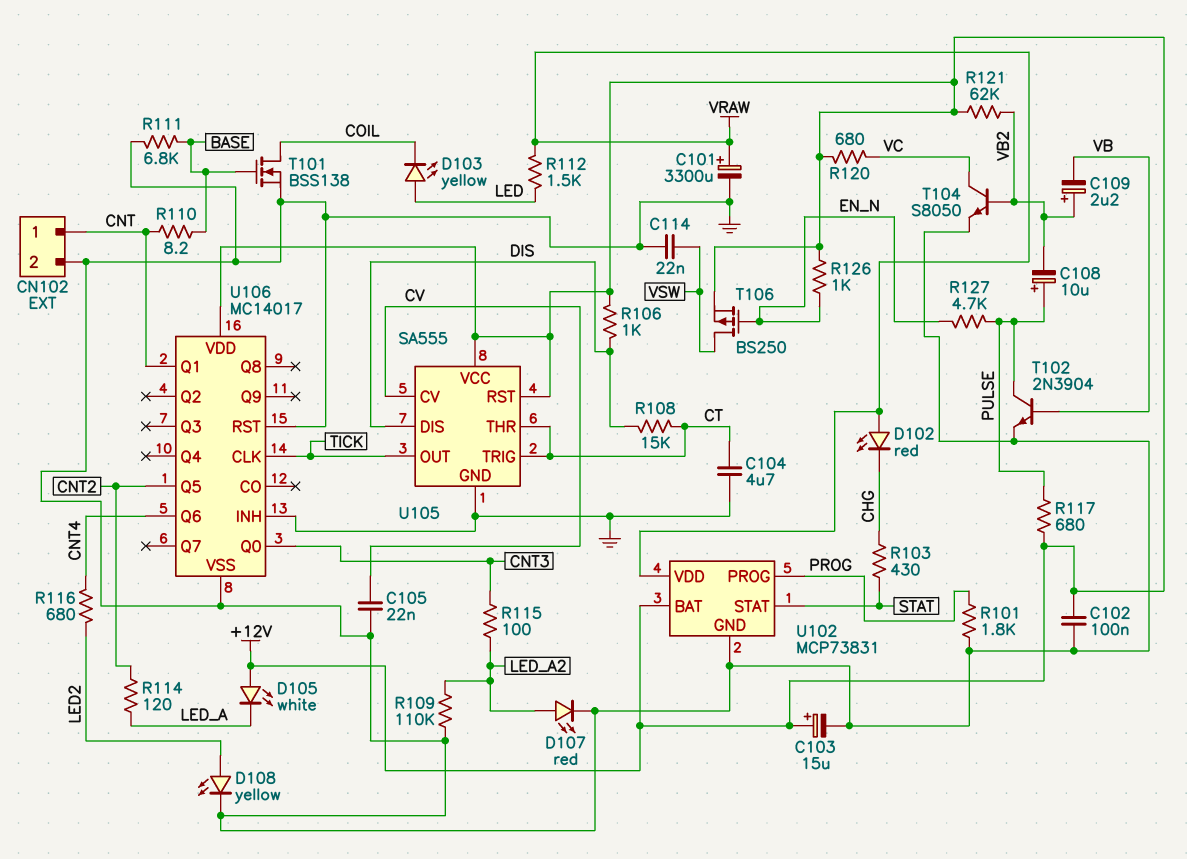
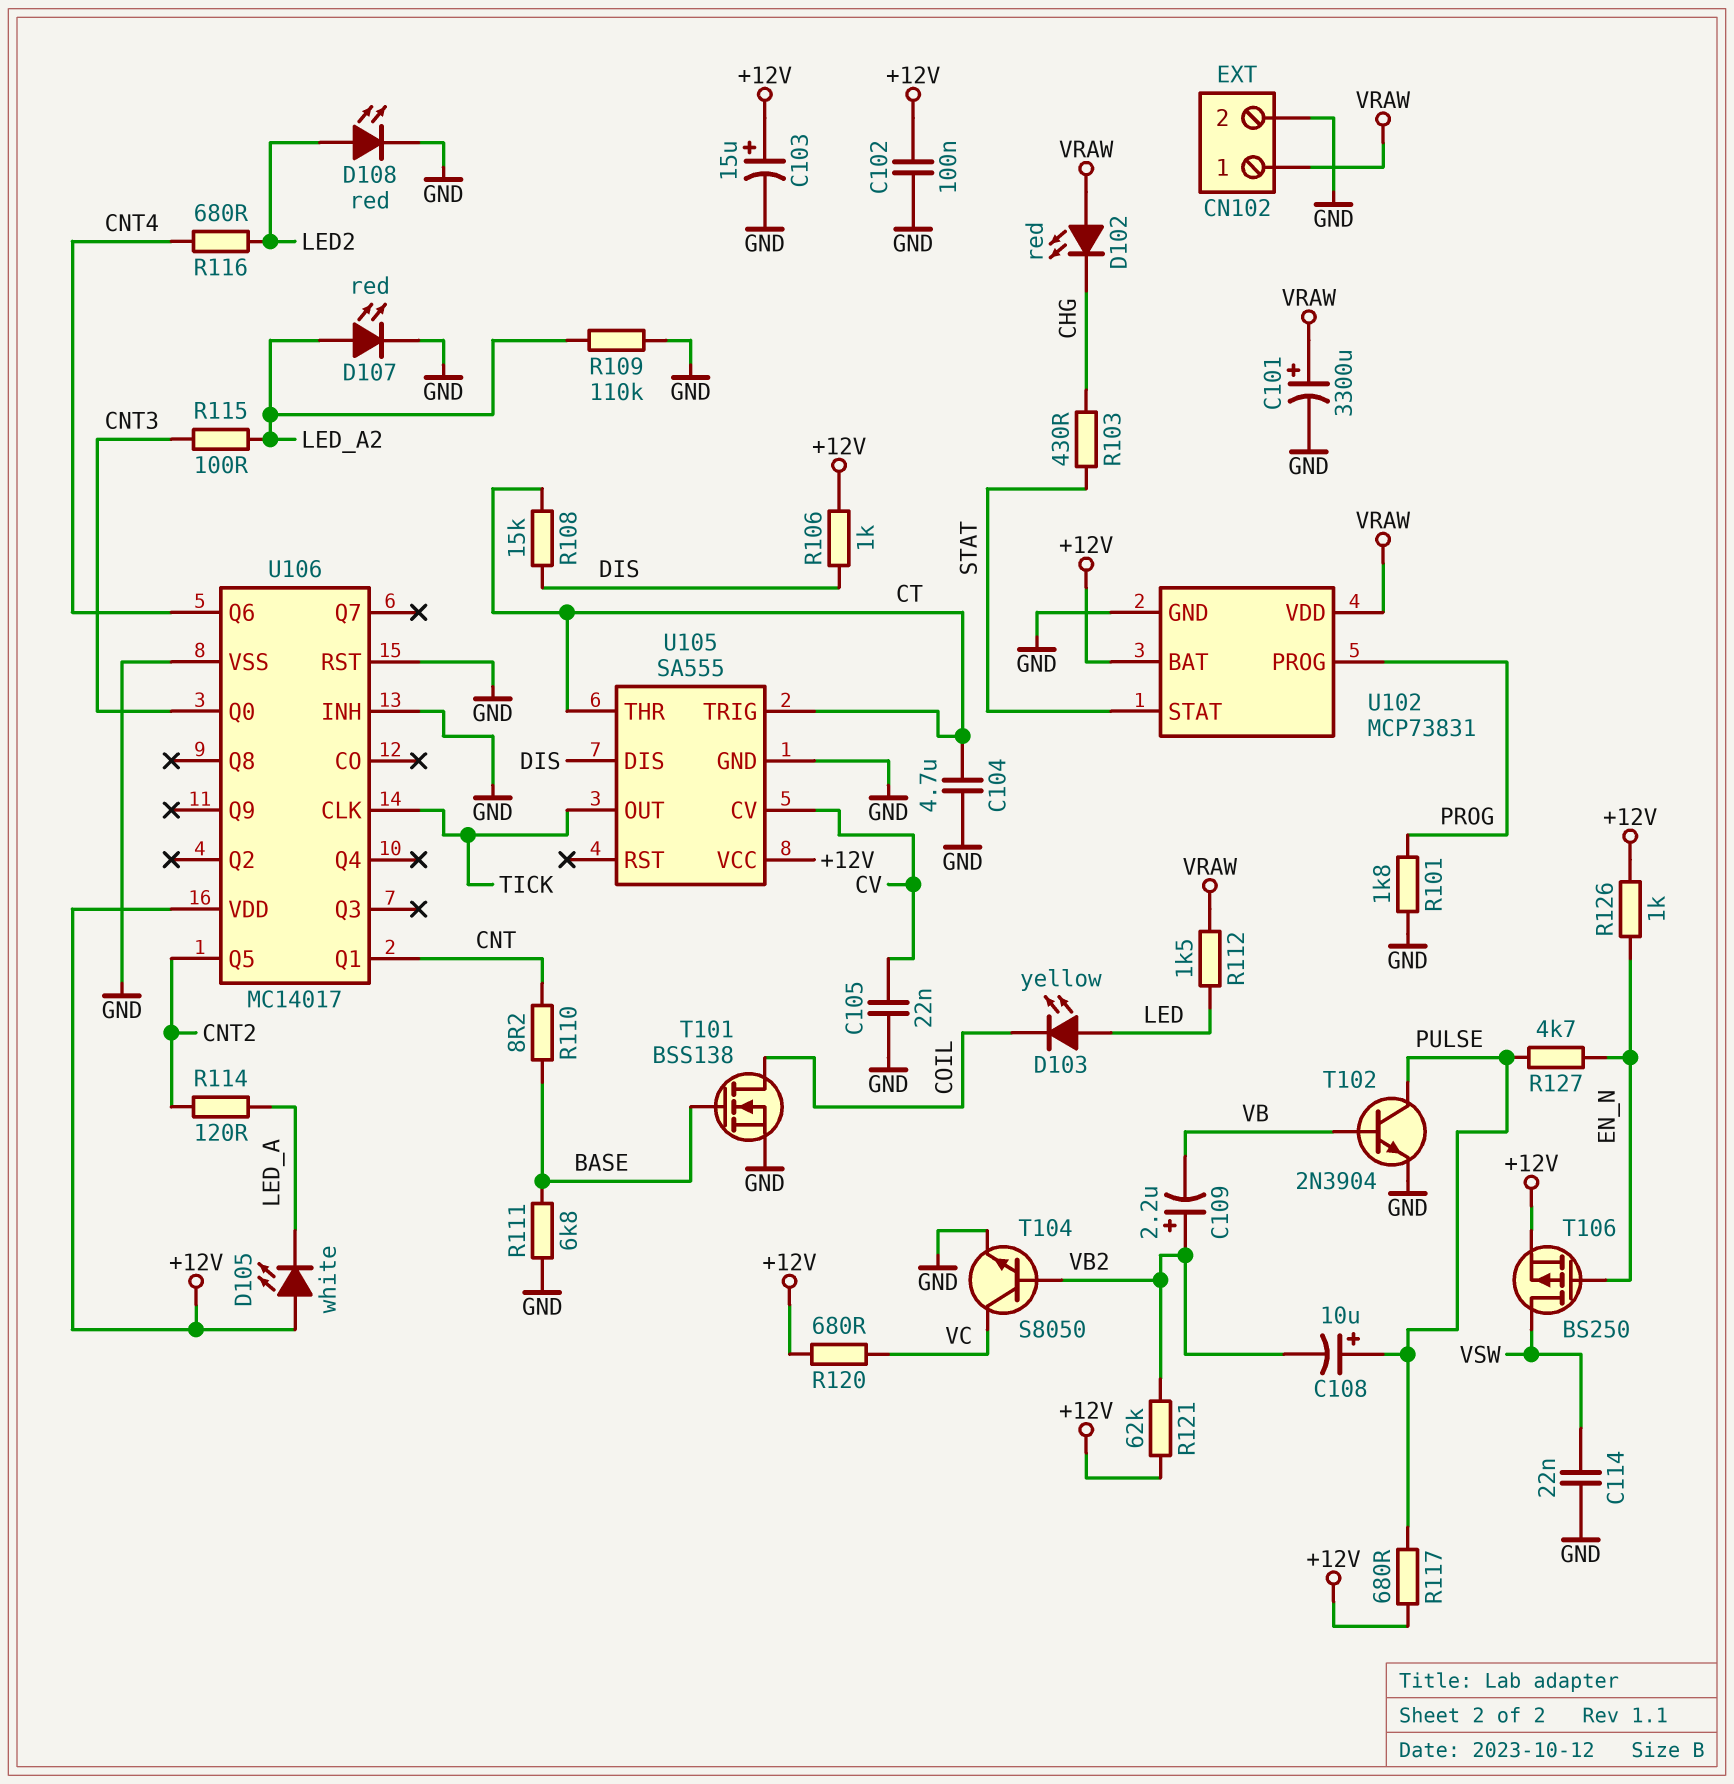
CN102 pin 1: CNT -> VRAW
D108: LED yellow (A LED2, K GND) -> LED red (A LED2, K GND)
U105 pin RST: +12V -> none

